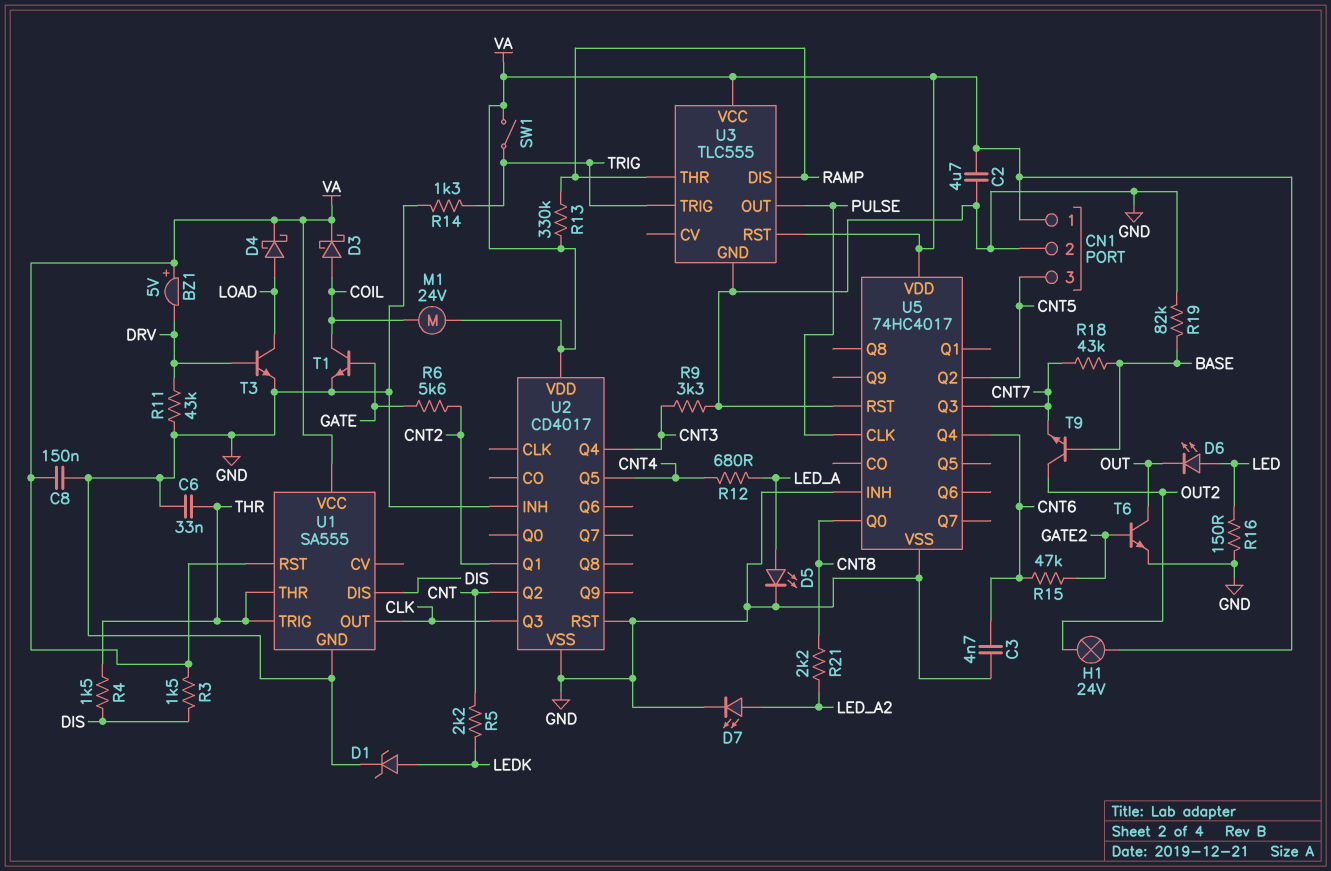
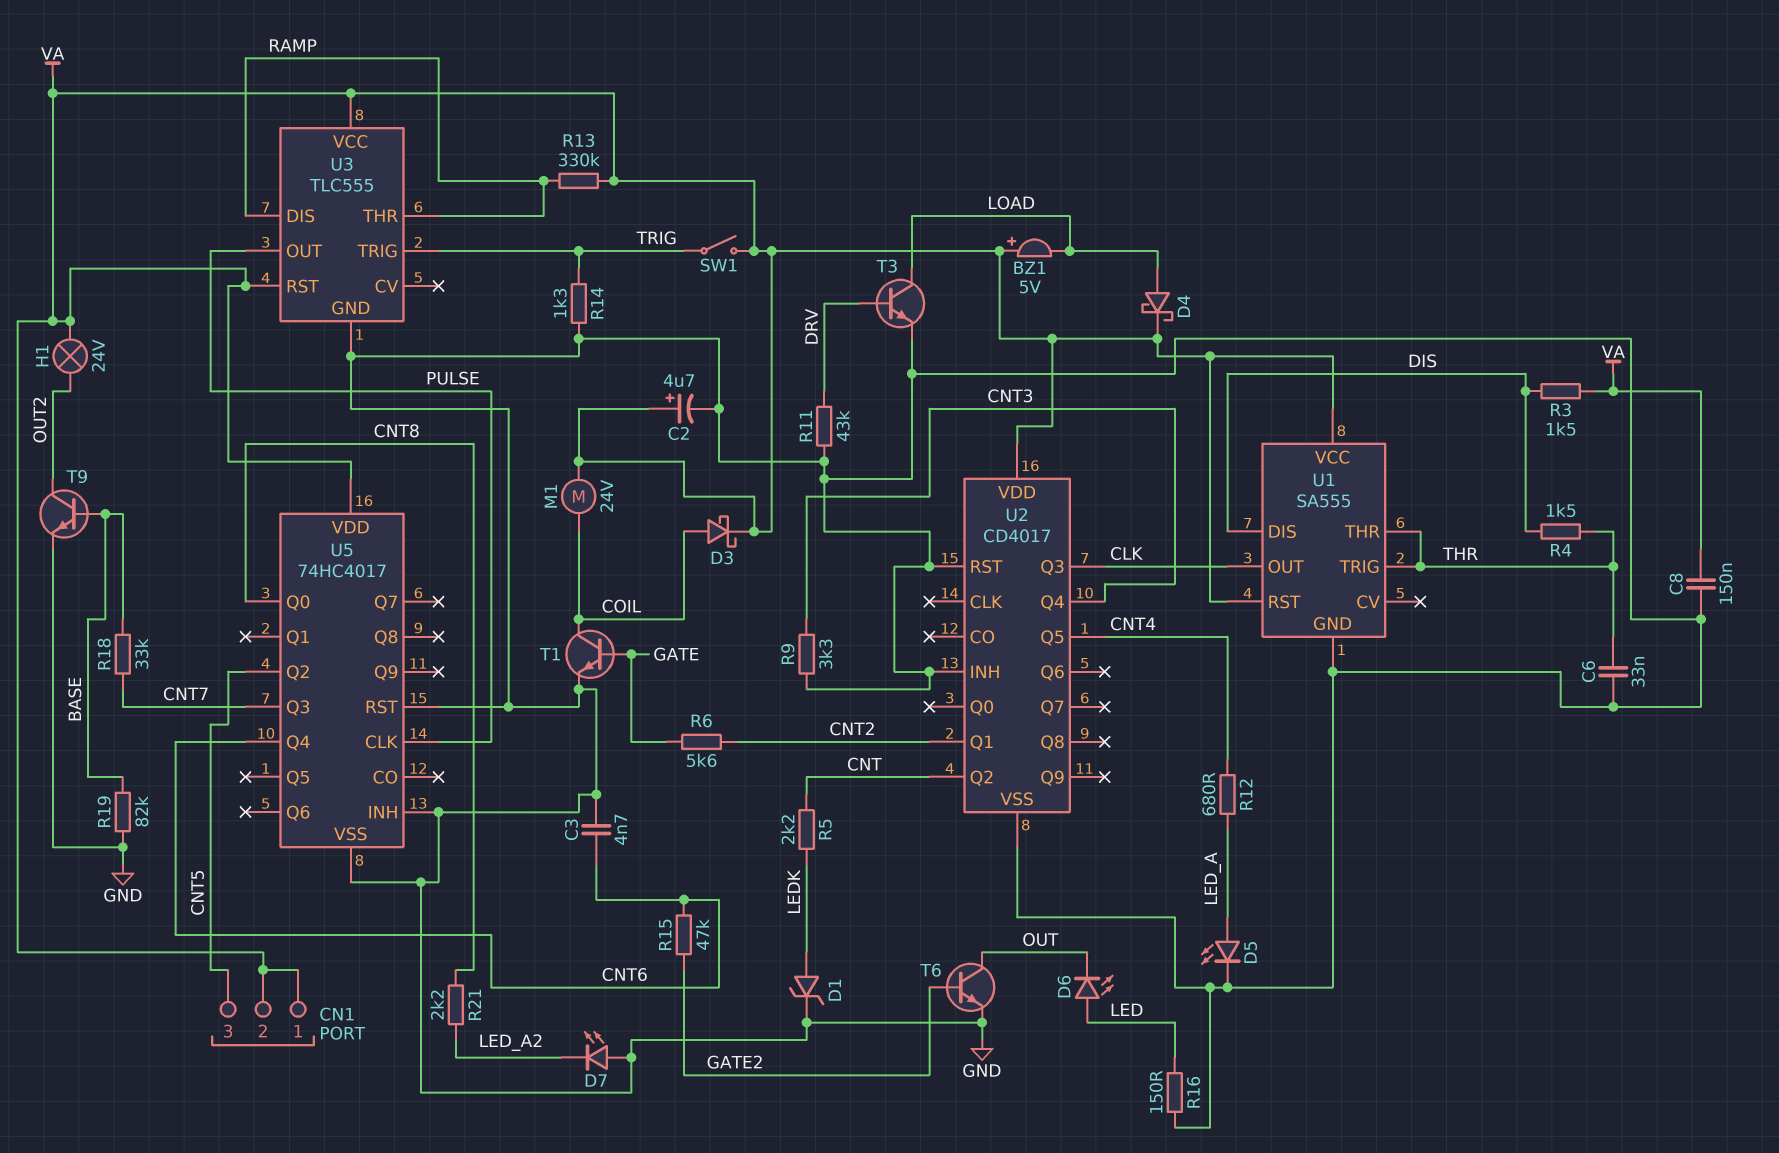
BZ1: buzzer 5V (plus VA, minus DRV) -> buzzer 5V (plus VA, minus LOAD)
C2: 4.7uF (GND, VA) -> 4.7uF (plus VA, minus GND)
CN1 pin 2: GND -> VA
D7: LED (A LED_A2, K GND) -> LED (A GND, K LED_A2)
R18: 43k (BASE, CNT7) -> 33k (BASE, CNT7)
T9: NPN (B BASE, C OUT2, E CNT7) -> NPN (B BASE, C OUT2, E GND)

